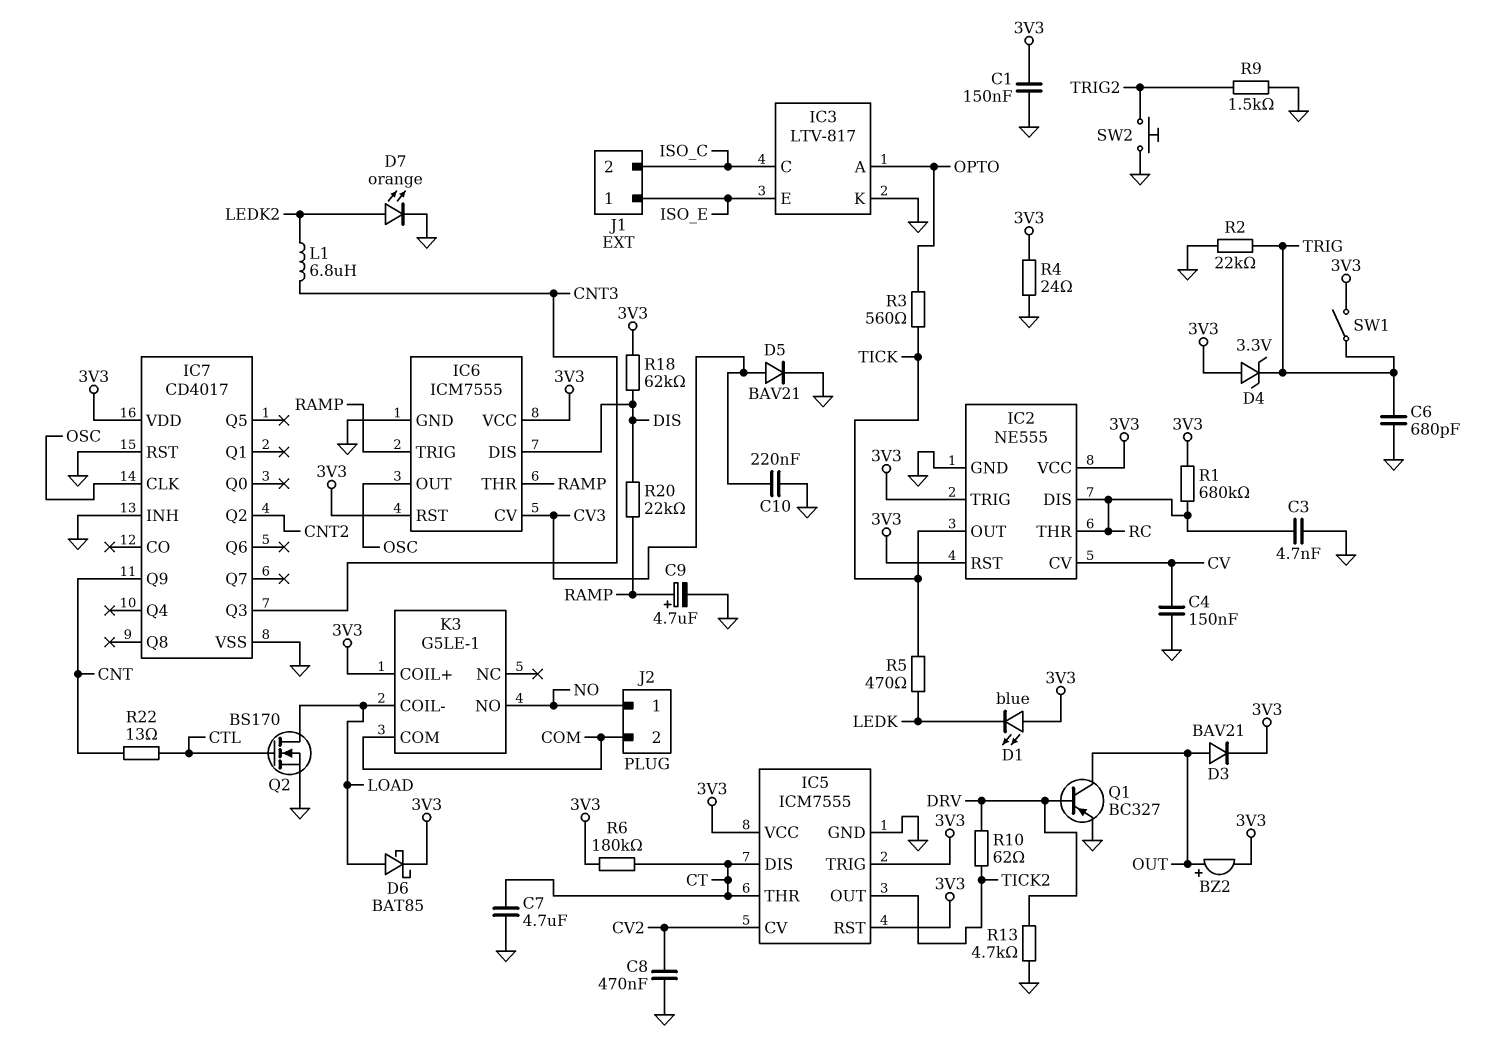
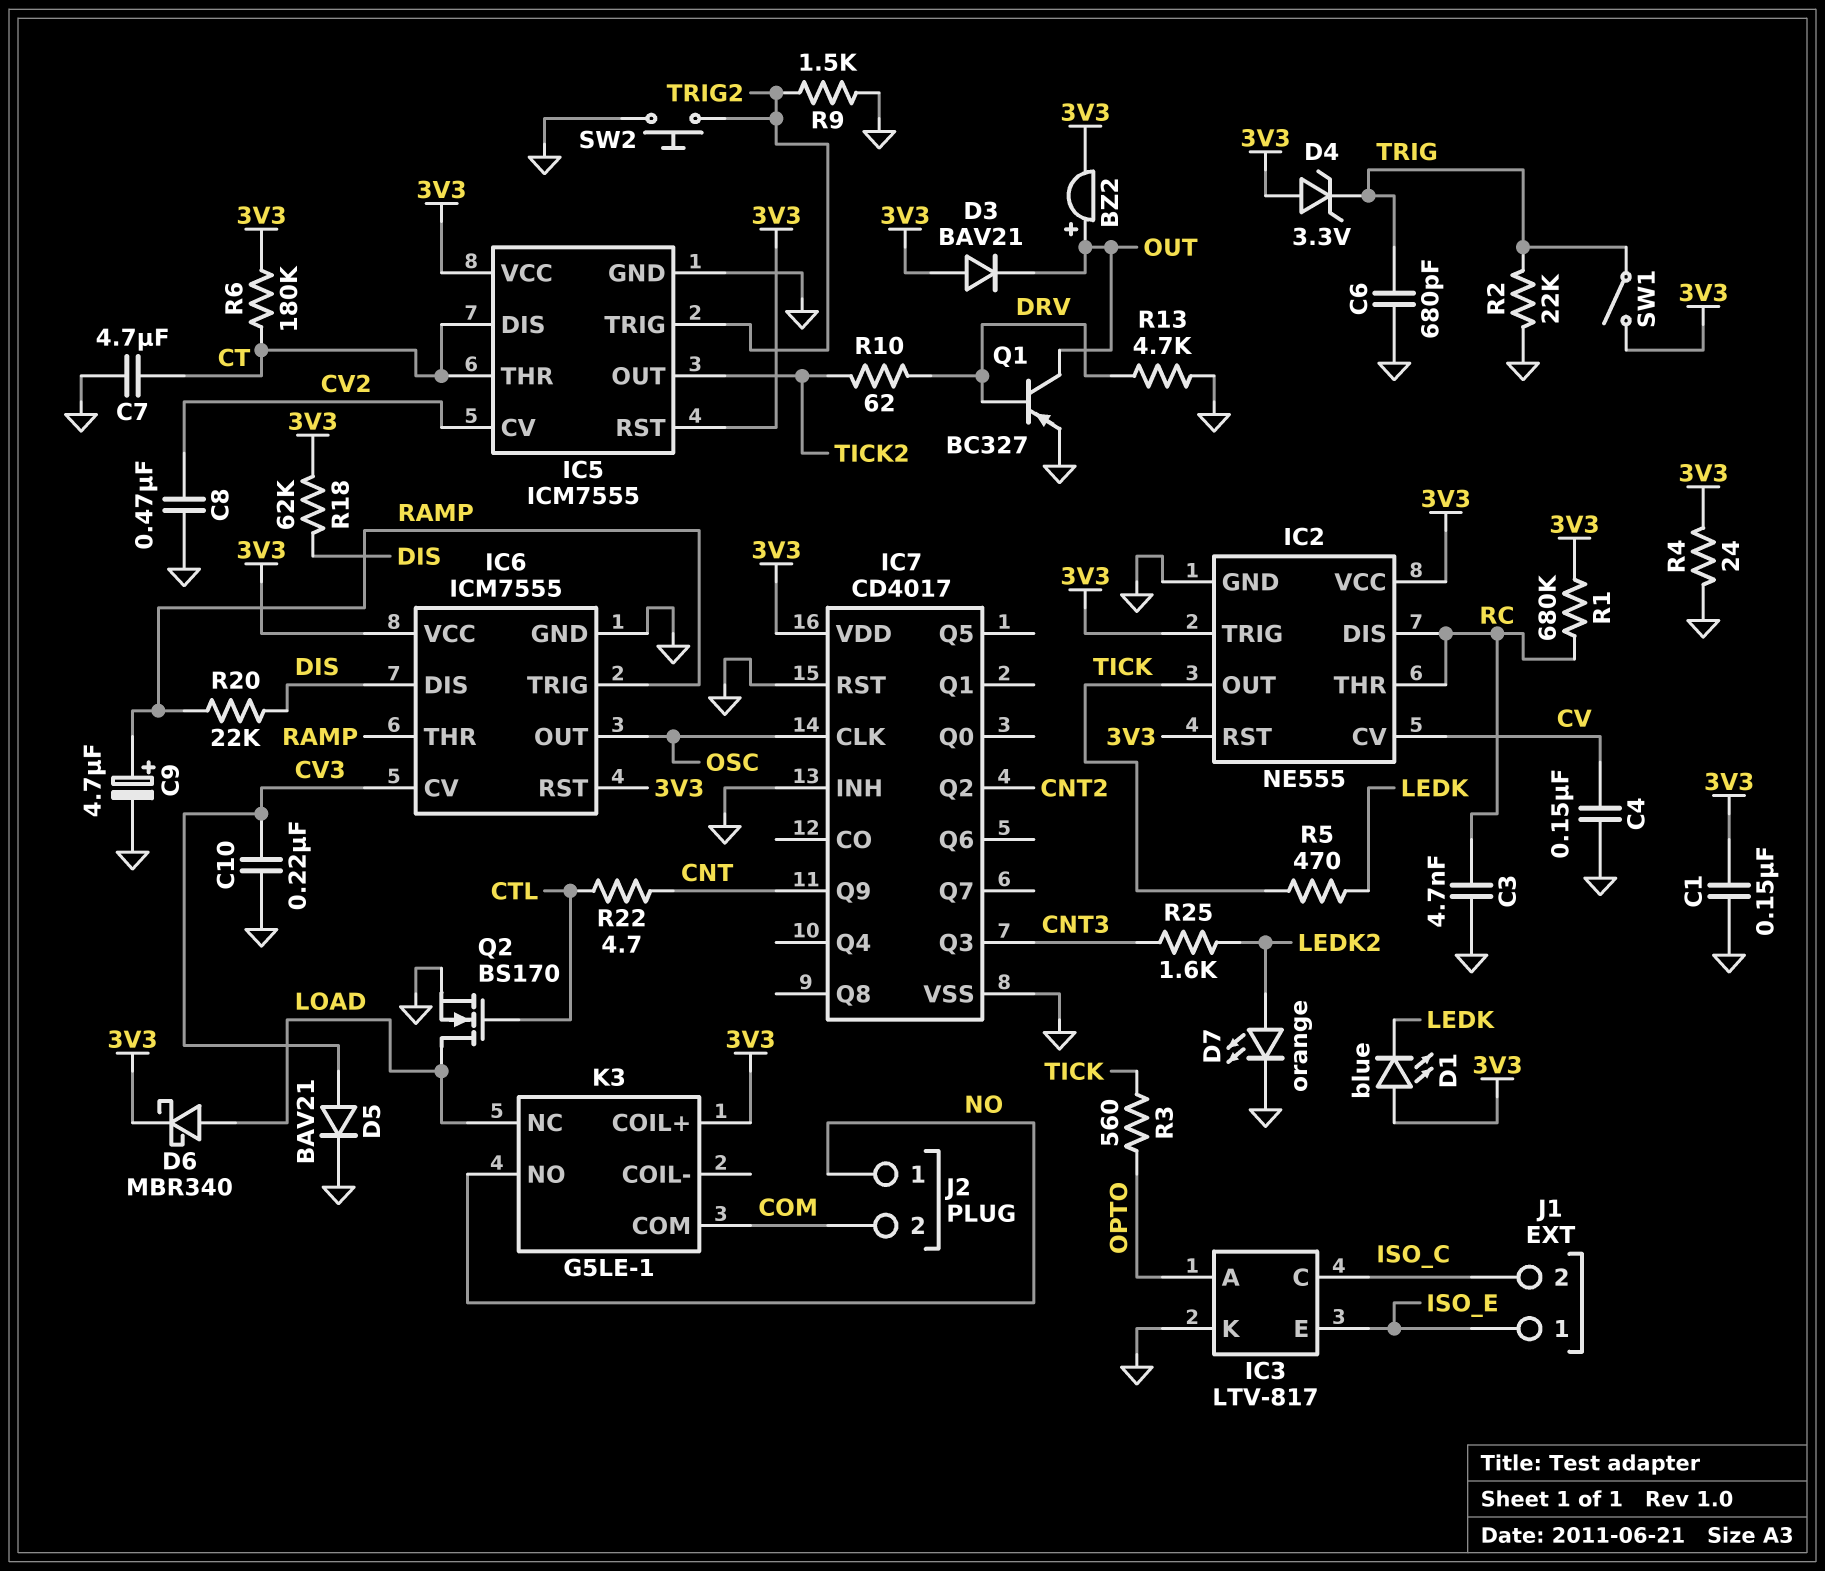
D3: diode BAV21 (A OUT, K 3V3) -> diode BAV21 (A 3V3, K OUT)
D6: schottky BAT85 (A LOAD, K 3V3) -> schottky MBR340 (A LOAD, K 3V3)
IC5 pin TRIG: 3V3 -> TRIG2
K3 pin COIL-: LOAD -> none
K3 pin NC: none -> LOAD
L1: 6.8uH (CNT3, LEDK2) -> none
R22: 13 (CNT, CTL) -> 4.7 (CNT, CTL)
R25: none -> 1.6k (CNT3, LEDK2)

